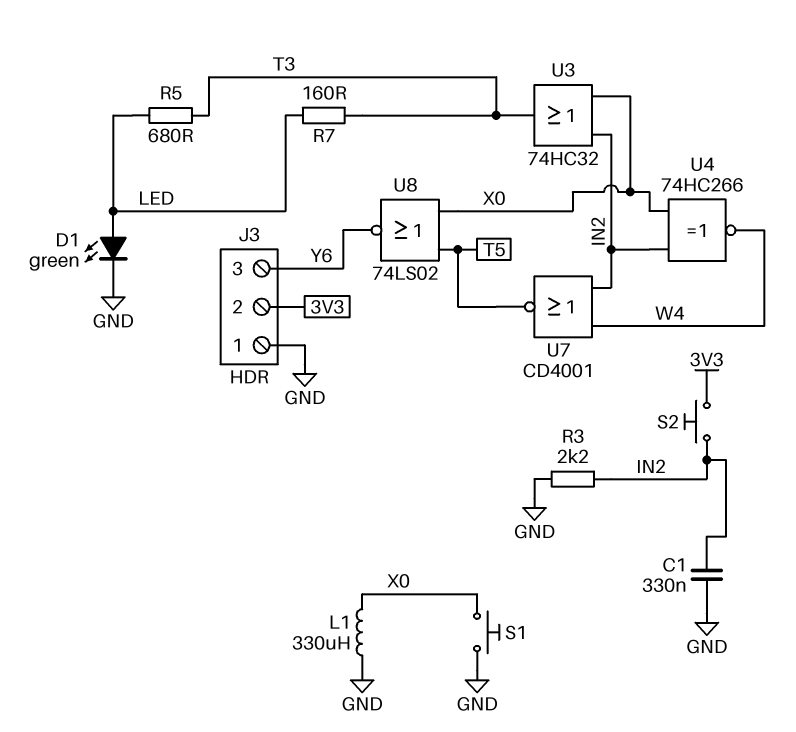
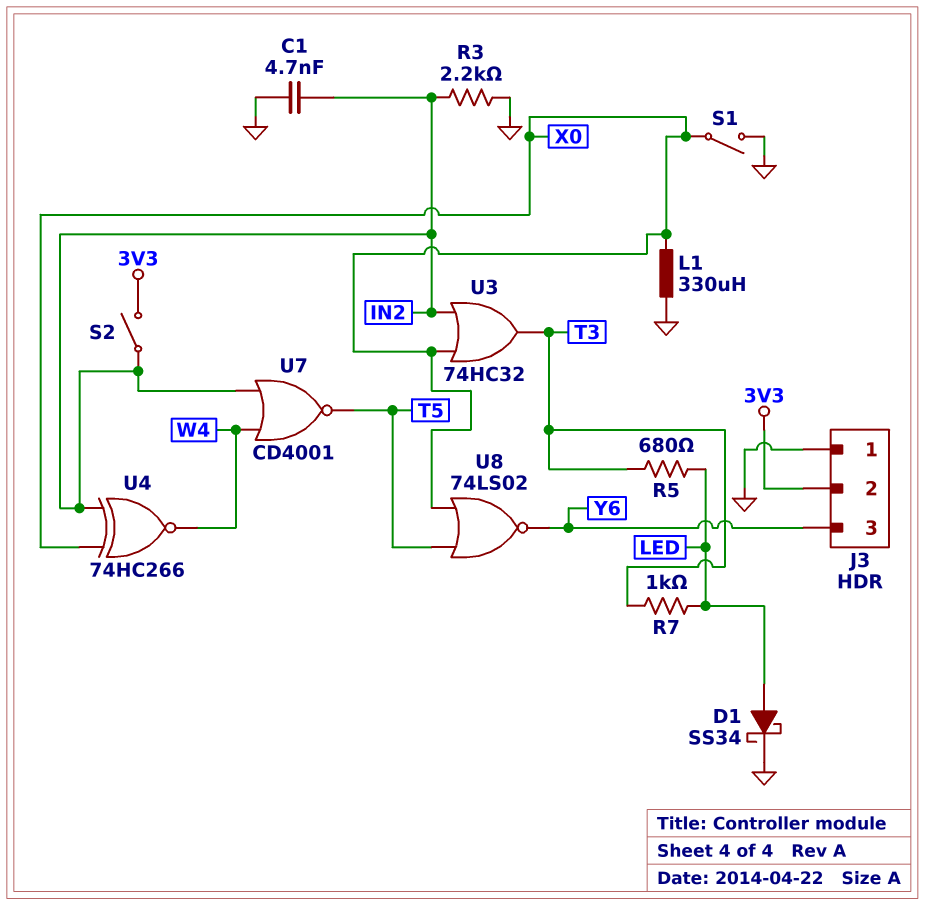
C1: 330nF (GND, IN2) -> 4.7nF (GND, IN2)
D1: LED green (A LED, K GND) -> schottky SS34 (A LED, K GND)
R7: 160 (LED, T3) -> 1k (LED, T3)
S1: button (GND, X0) -> switch (GND, X0)
S2: button (3V3, IN2) -> switch (3V3, IN2)

